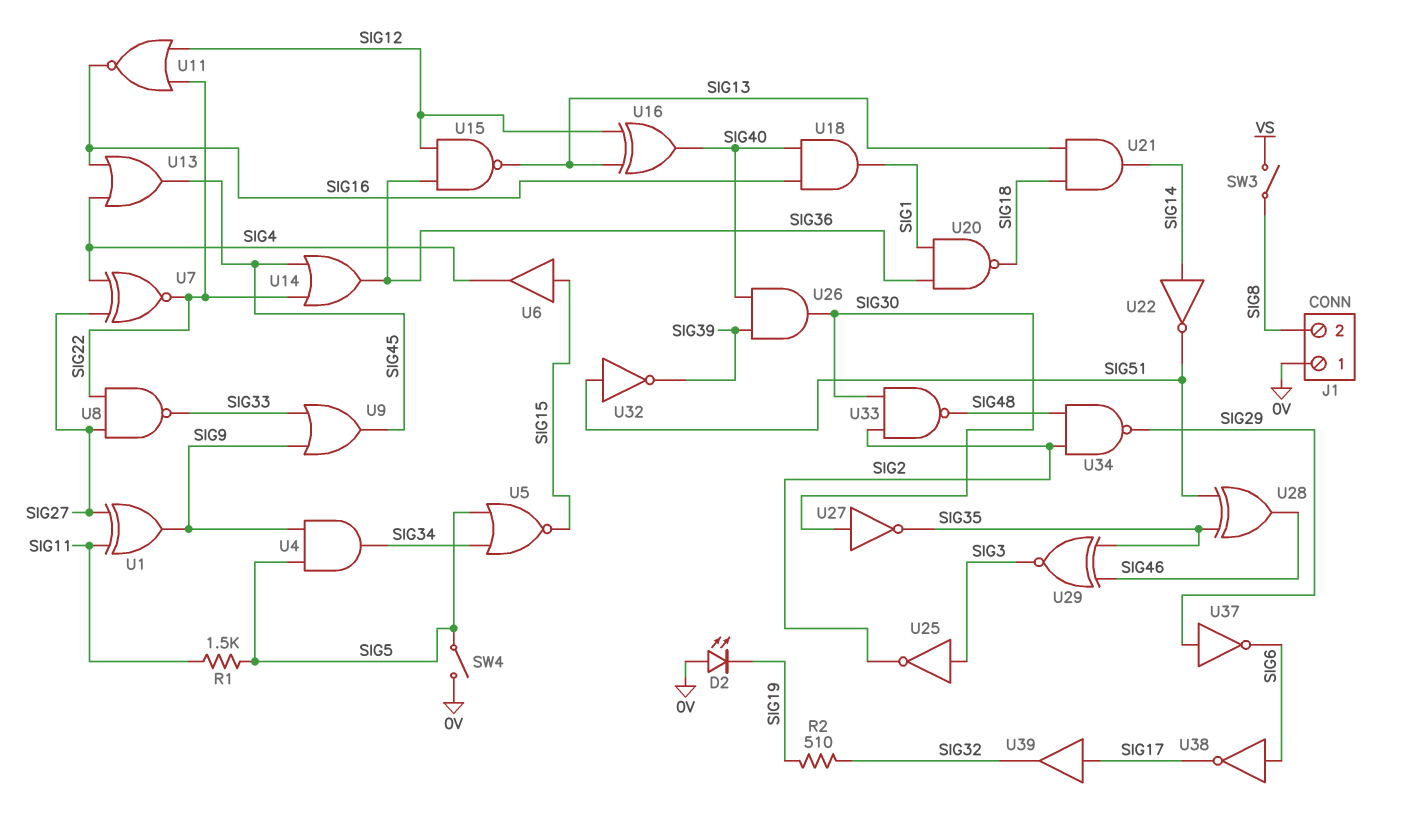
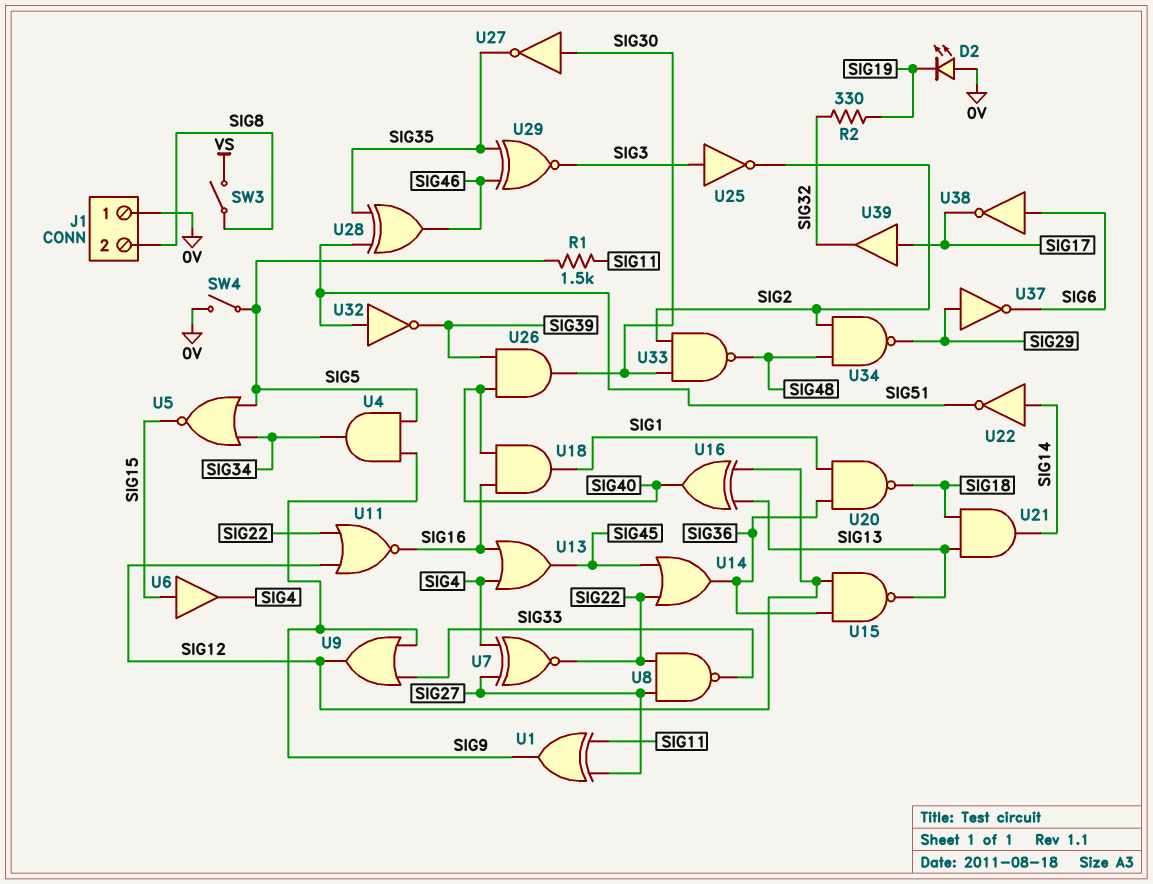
R2: 510 (SIG19, SIG32) -> 330 (SIG19, SIG32)
U9: OR (in SIG9, in SIG33, out SIG45) -> OR (in SIG9, in SIG33, out SIG12)

